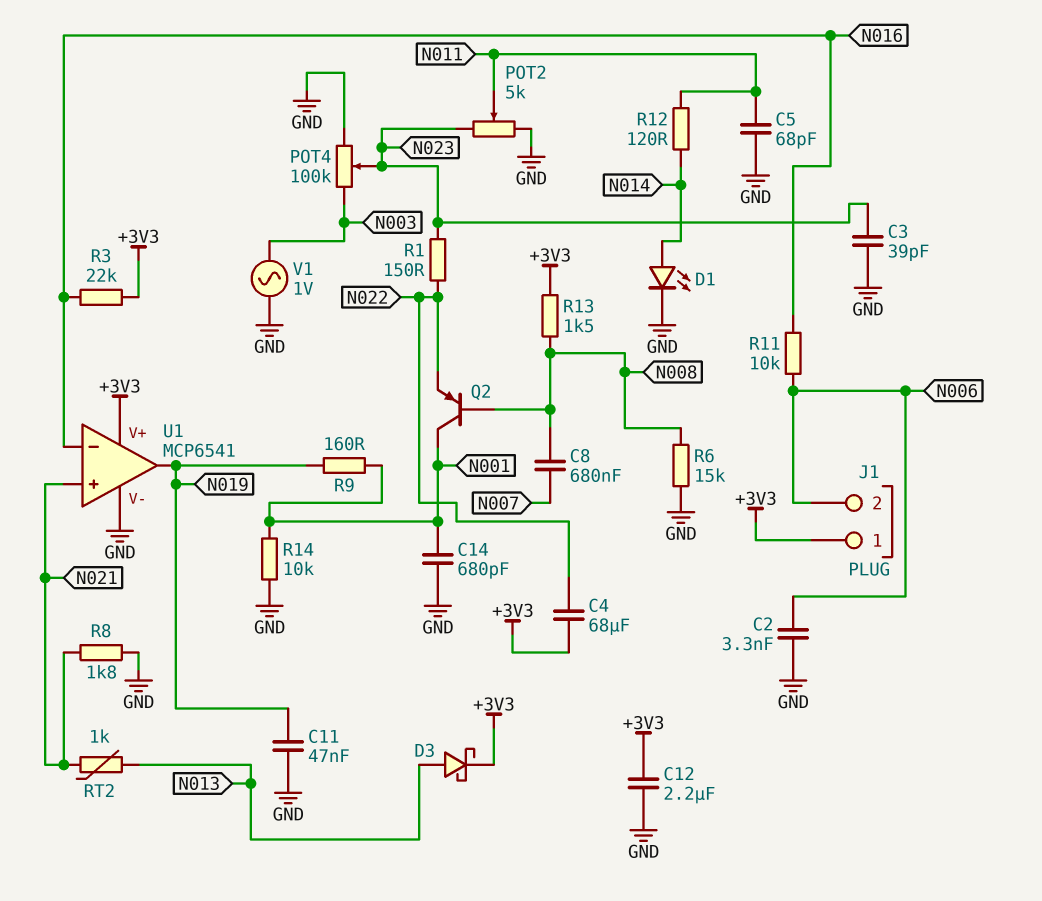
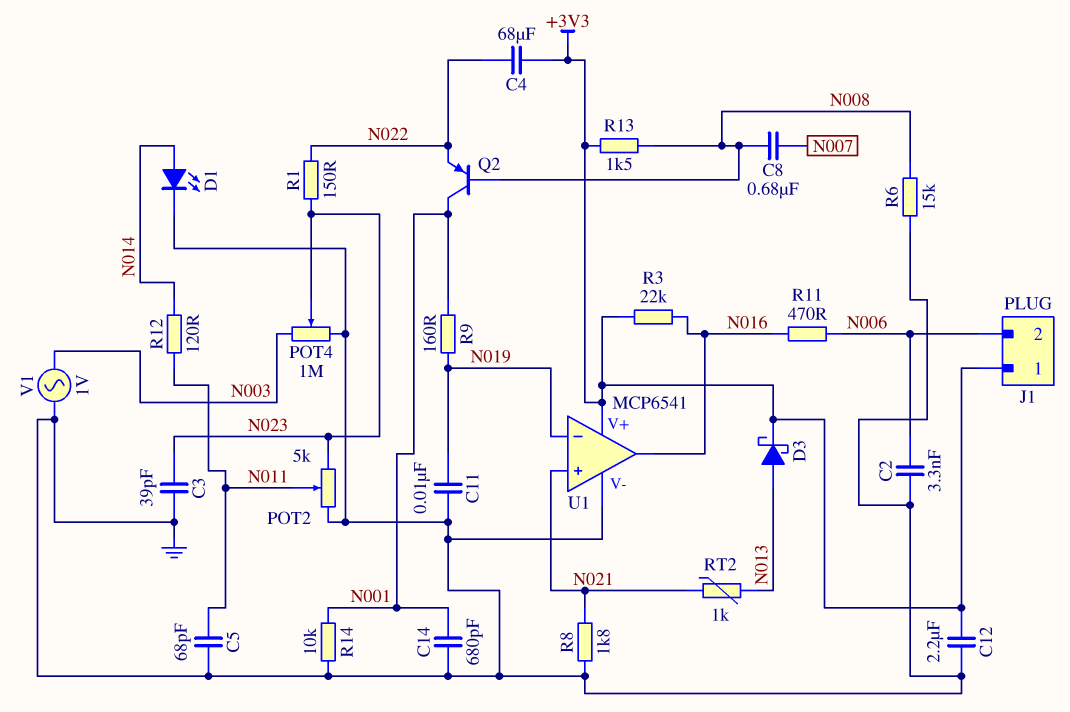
C11: 47nF (GND, N019) -> 10nF (GND, N019)
POT4: 100k (GND, N003, wiper N023) -> 1M (GND, N003, wiper N023)
R11: 10k (N006, N016) -> 470 (N006, N016)
U1 pin in-: N016 -> N019
U1 pin out: N019 -> N016

